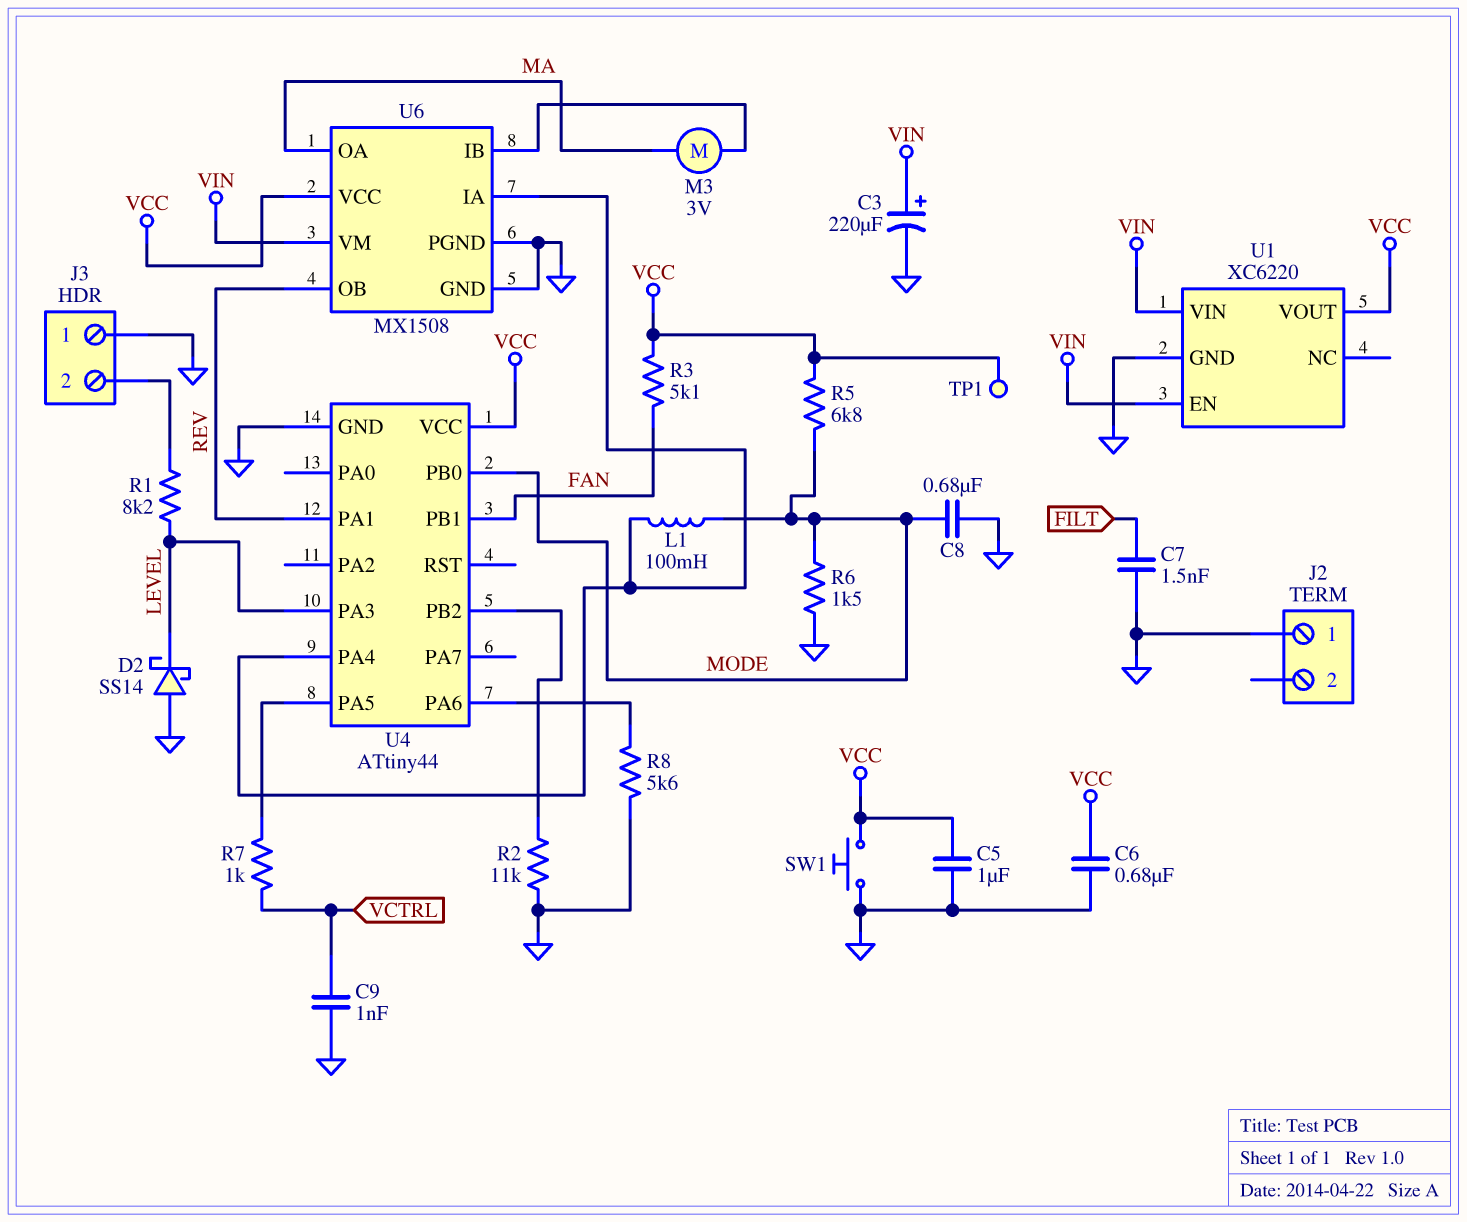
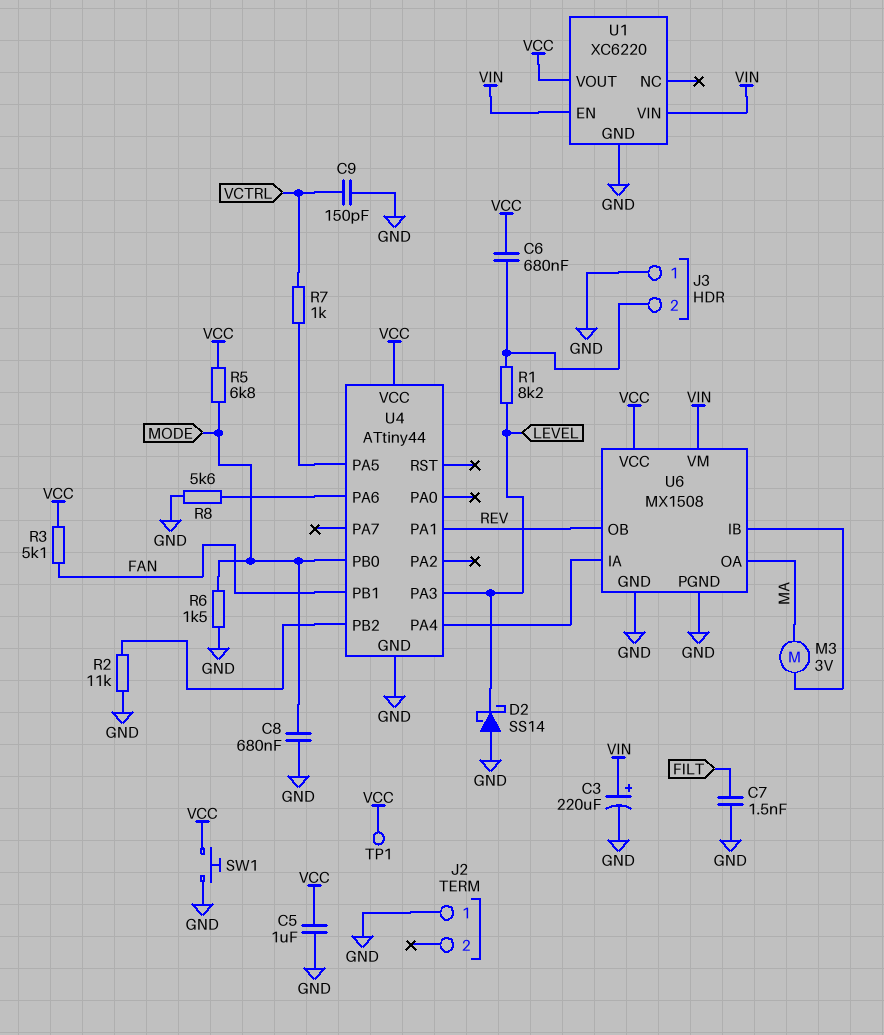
C6: 680nF (GND, VCC) -> 680nF (J3/2, VCC)
C9: 1nF (GND, VCTRL) -> 150pF (GND, VCTRL)
L1: 100mH (MODE, U4/PA4) -> none

